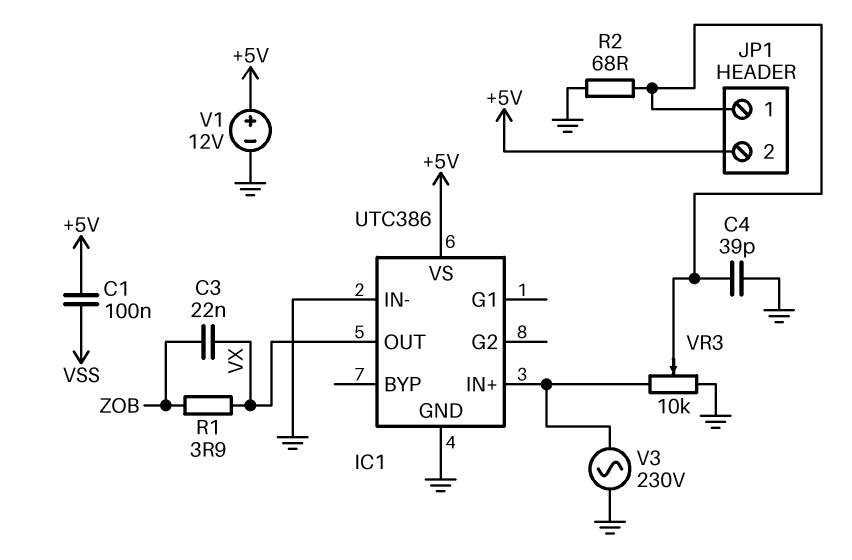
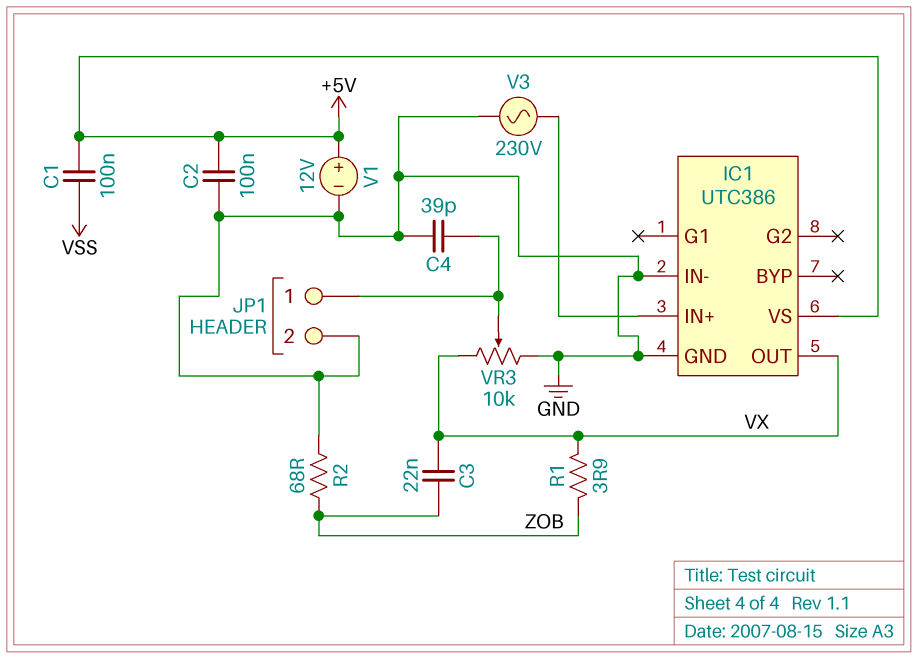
C2: none -> 100nF (+5V, GND)
JP1 pin 2: +5V -> GND
R2: 68 (GND, JP1/1) -> 68 (GND, ZOB)
VR3: 10k (GND, IC1/IN+, wiper JP1/1) -> 10k (GND, VX, wiper JP1/1)

